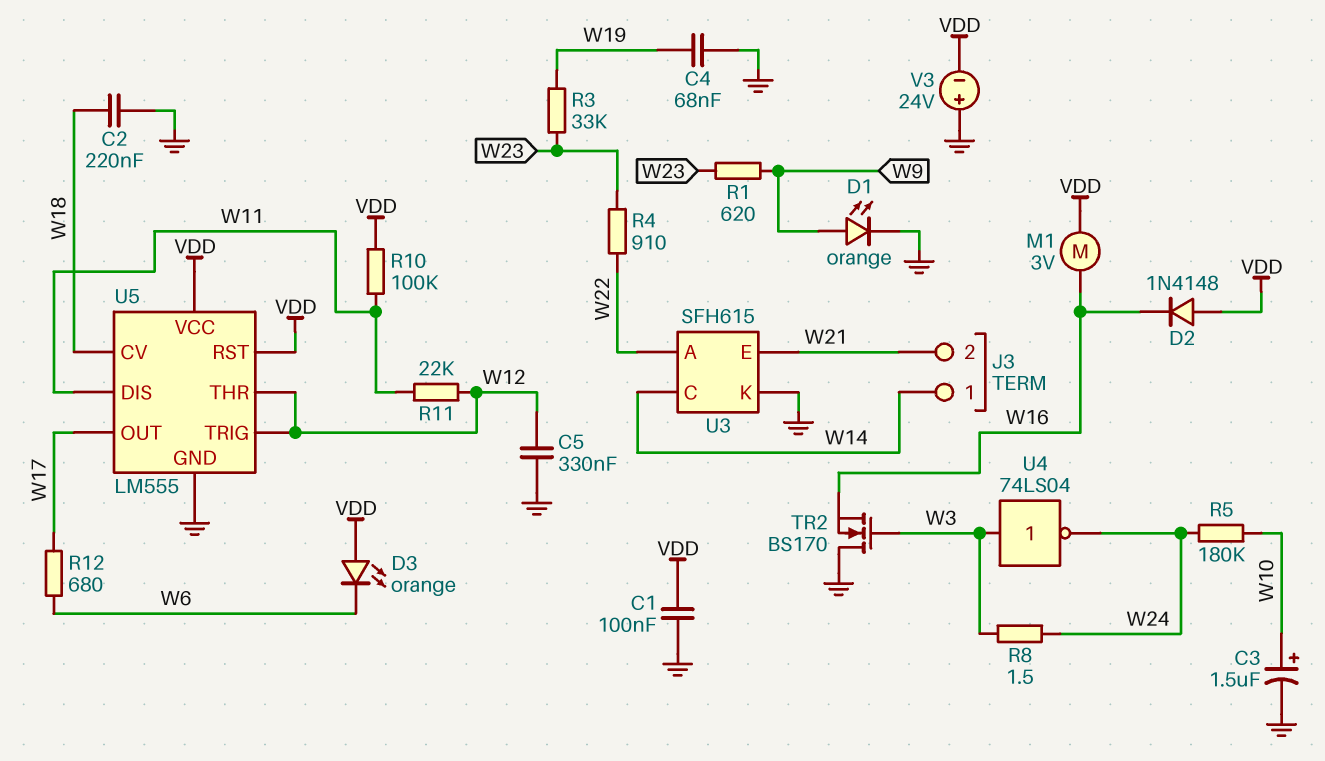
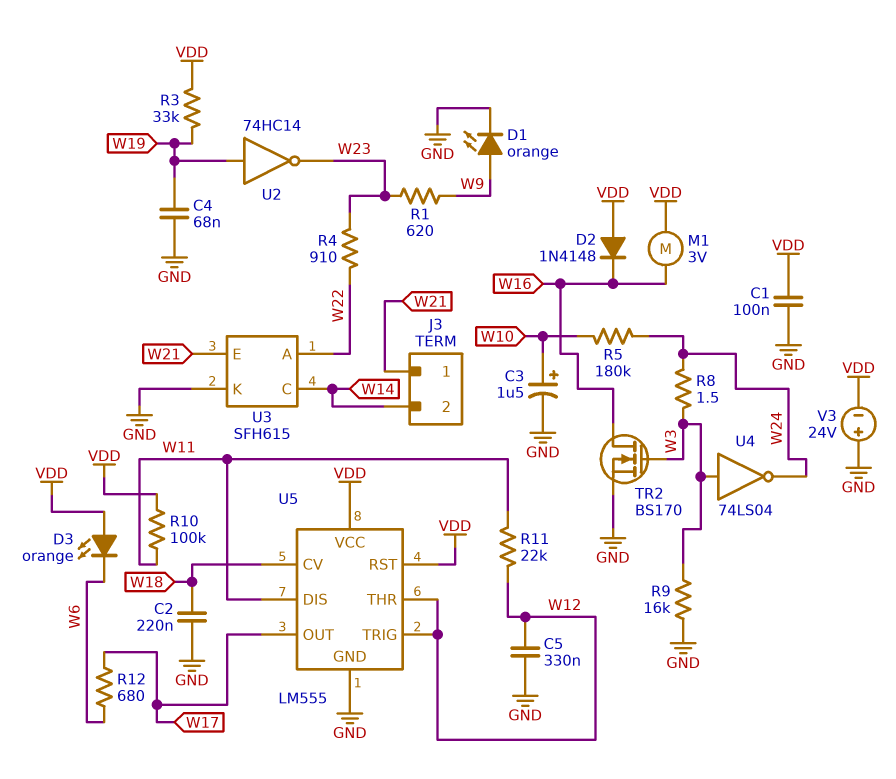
J3 pin 1: W14 -> W21
J3 pin 2: W21 -> W14
R3: 33k (W19, W23) -> 33k (VDD, W19)
R9: none -> 16k (GND, W3)
TR2: NMOS BS170 (G W3, D GND, S W16) -> NMOS BS170 (G W3, D W16, S GND)
U2: none -> NOT 74HC14 (in W19, out W23)

